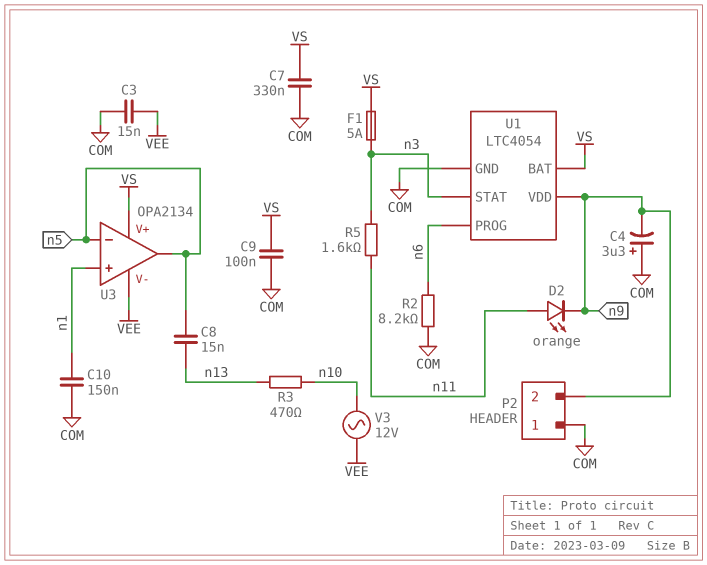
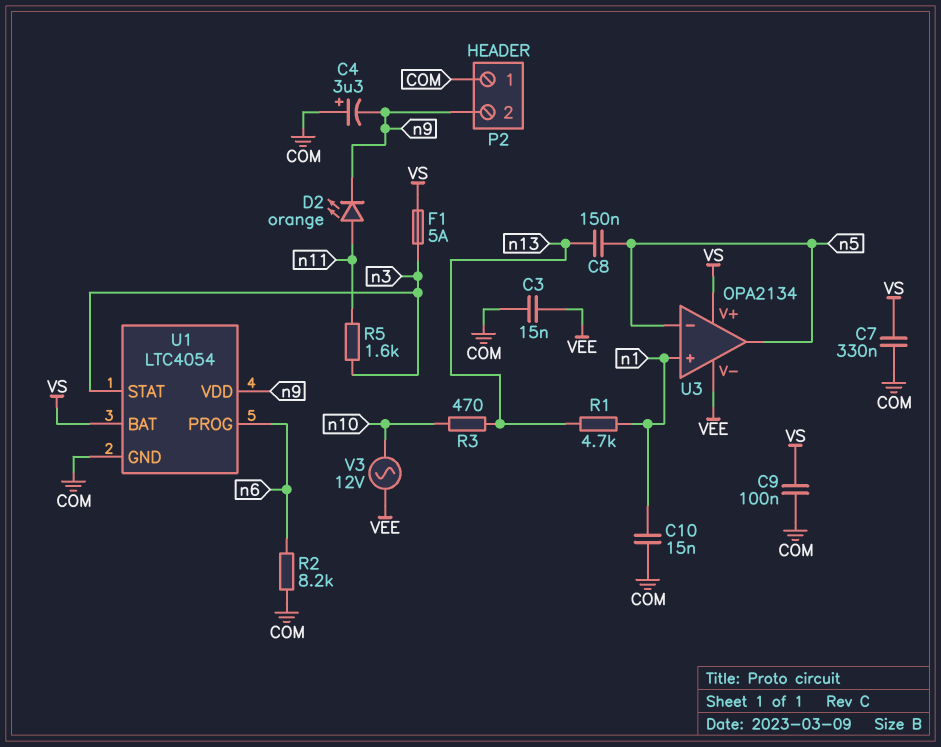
C8: 15nF (n5, n13) -> 150nF (n5, n13)
C10: 150nF (COM, n1) -> 15nF (COM, n1)
R1: none -> 4.7k (n1, n13)

